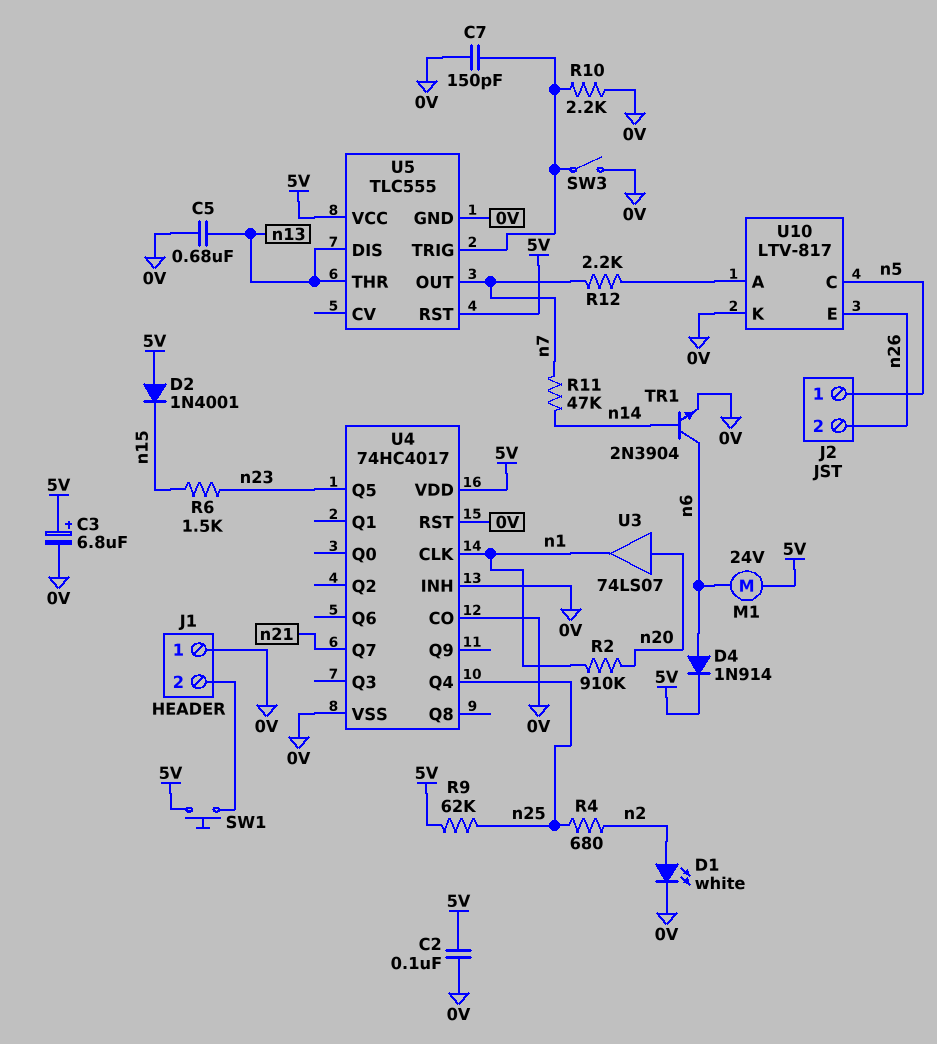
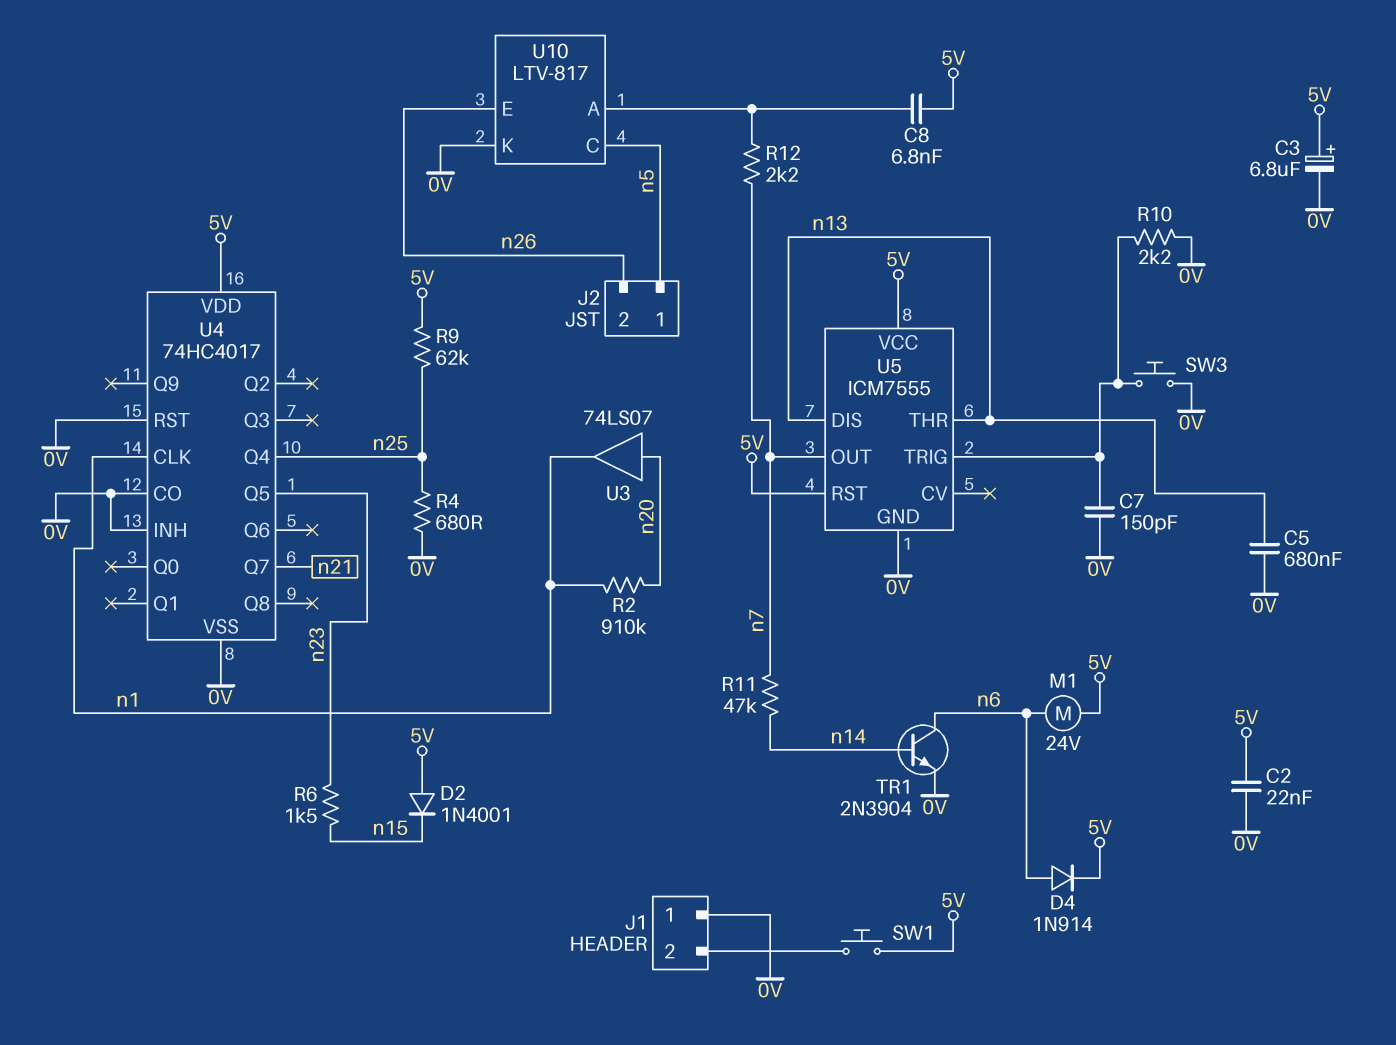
C2: 100nF (0V, 5V) -> 22nF (0V, 5V)
C8: none -> 6.8nF (5V, U10/A)
D1: LED white (A n2, K 0V) -> none
R4: 680 (n2, n25) -> 680 (0V, n25)
SW3: switch (0V, U5/TRIG) -> button (0V, U5/TRIG)
U5: TLC555 -> ICM7555

